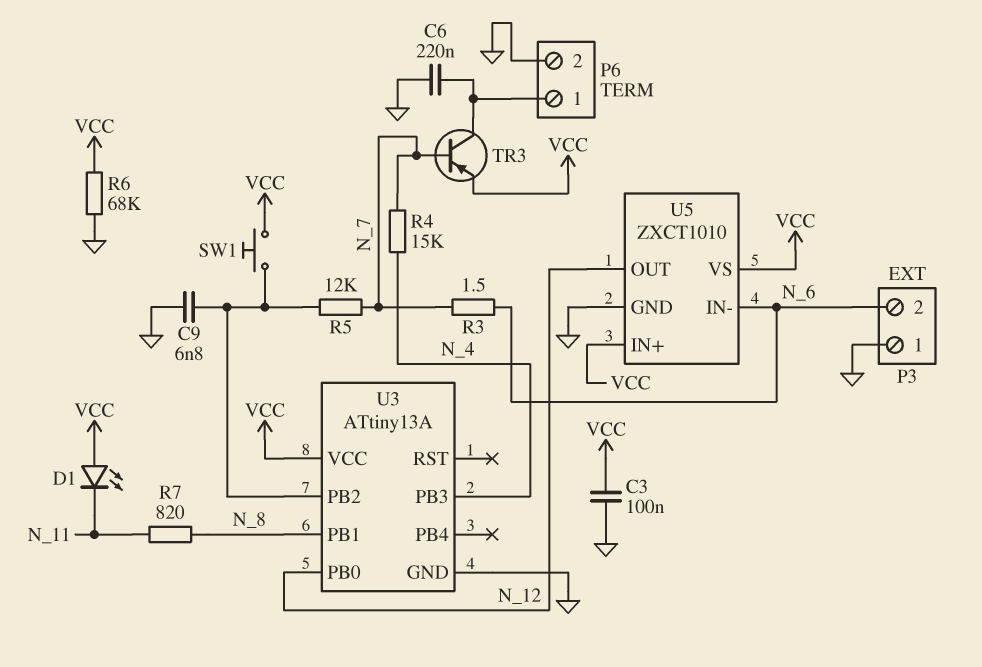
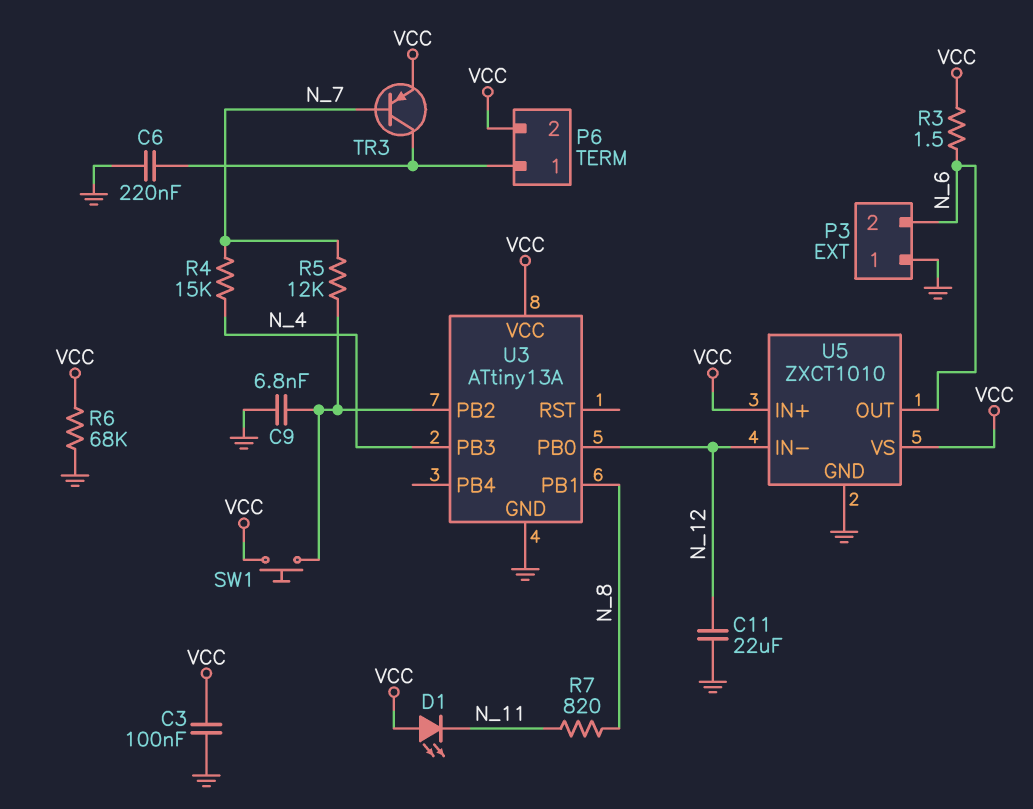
C11: none -> 22uF (GND, N_12)
P6 pin 2: GND -> VCC
R3: 1.5 (N_6, N_7) -> 1.5 (N_6, VCC)
U5 pin IN-: N_6 -> N_12
U5 pin OUT: N_12 -> N_6

